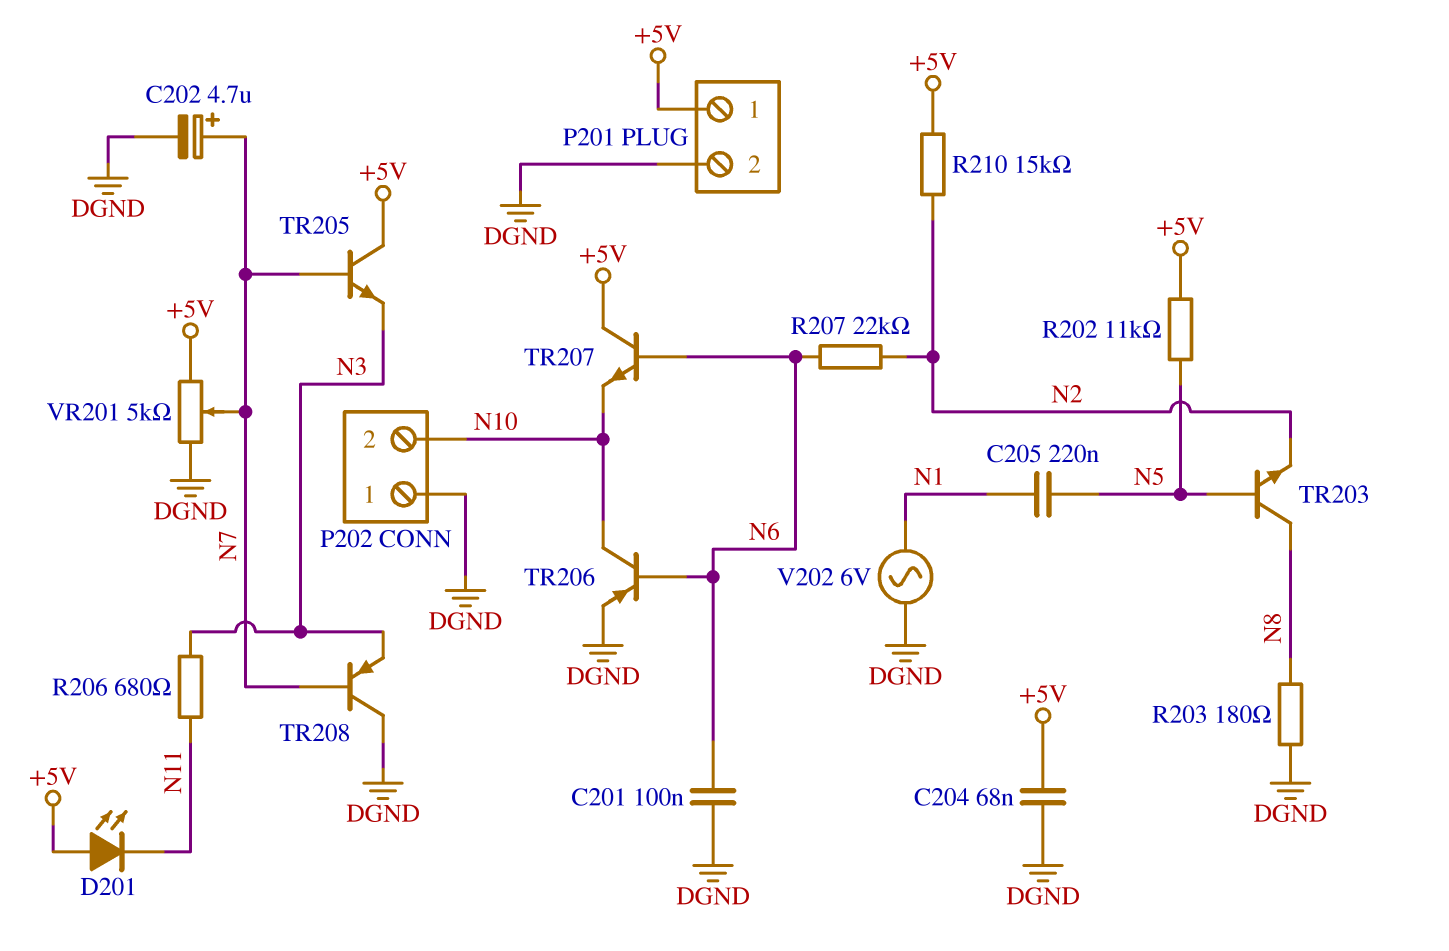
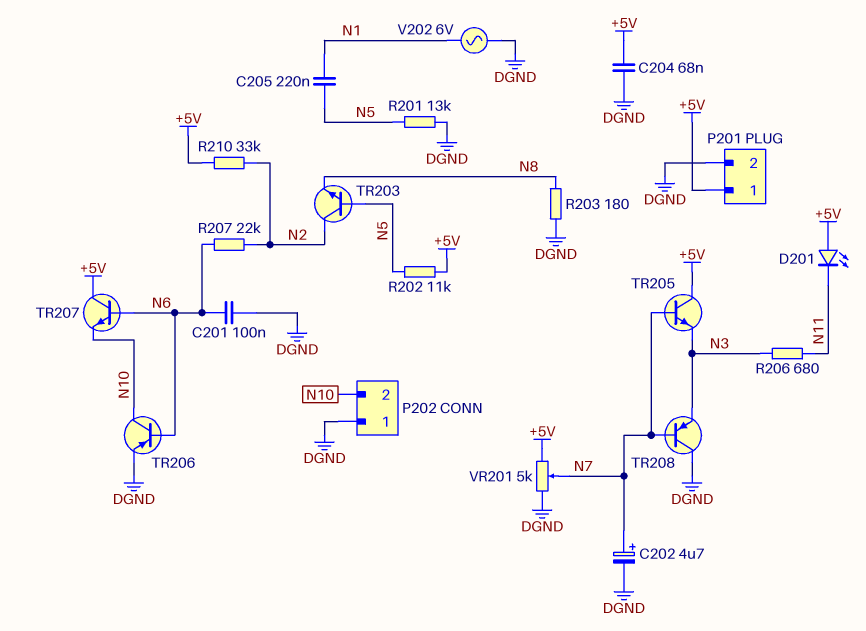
R201: none -> 13k (DGND, N5)
R210: 15k (+5V, N2) -> 33k (+5V, N2)
TR203: NPN (B N5, C N8, E N2) -> NPN (B N5, C N2, E N8)

